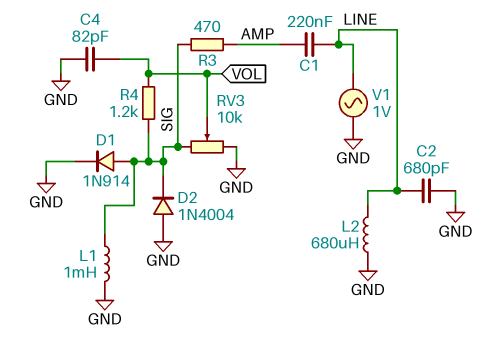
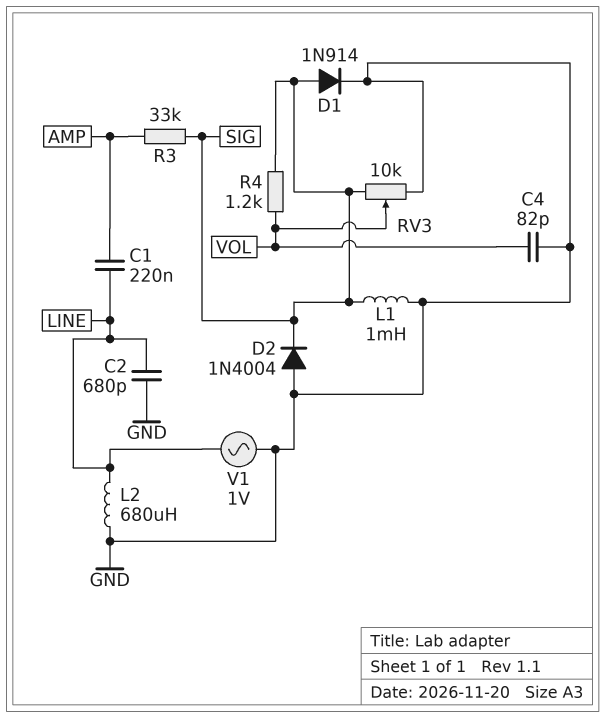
R3: 470 (AMP, SIG) -> 33k (AMP, SIG)

